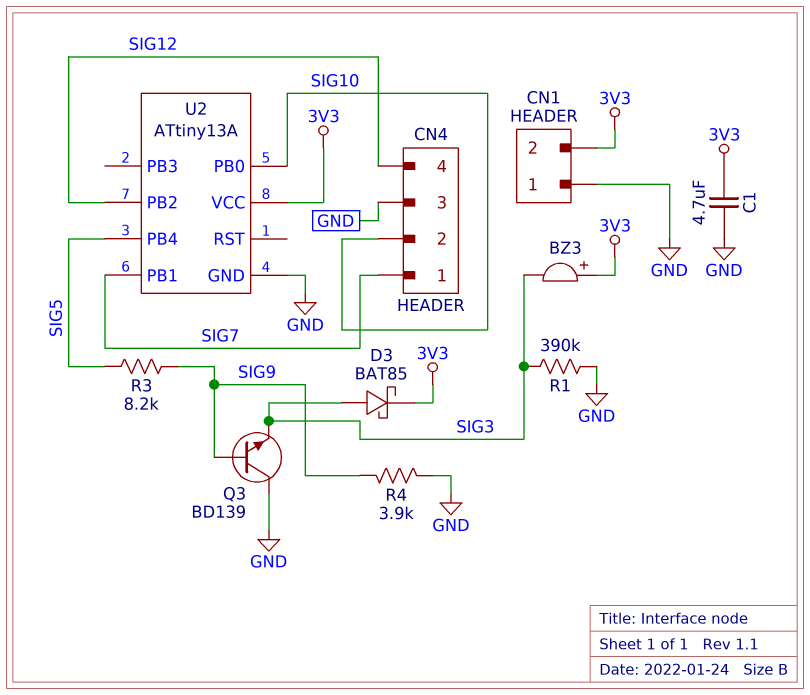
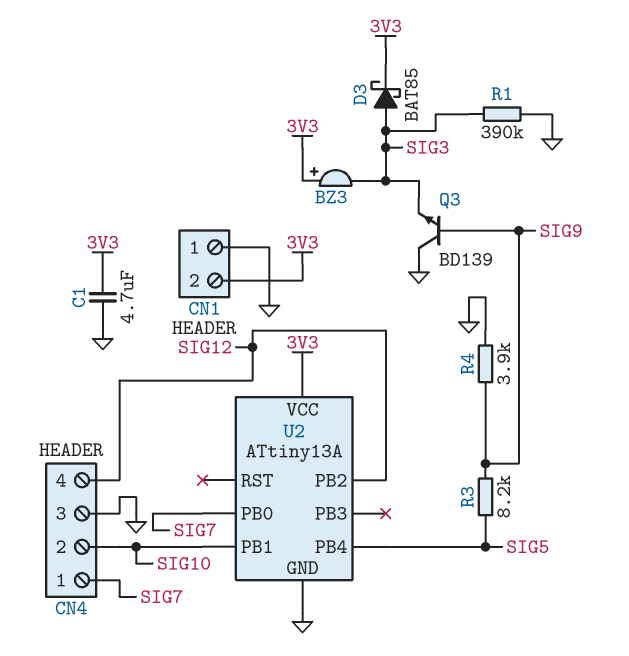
U2 pin PB0: SIG10 -> SIG7
U2 pin PB1: SIG7 -> SIG10

